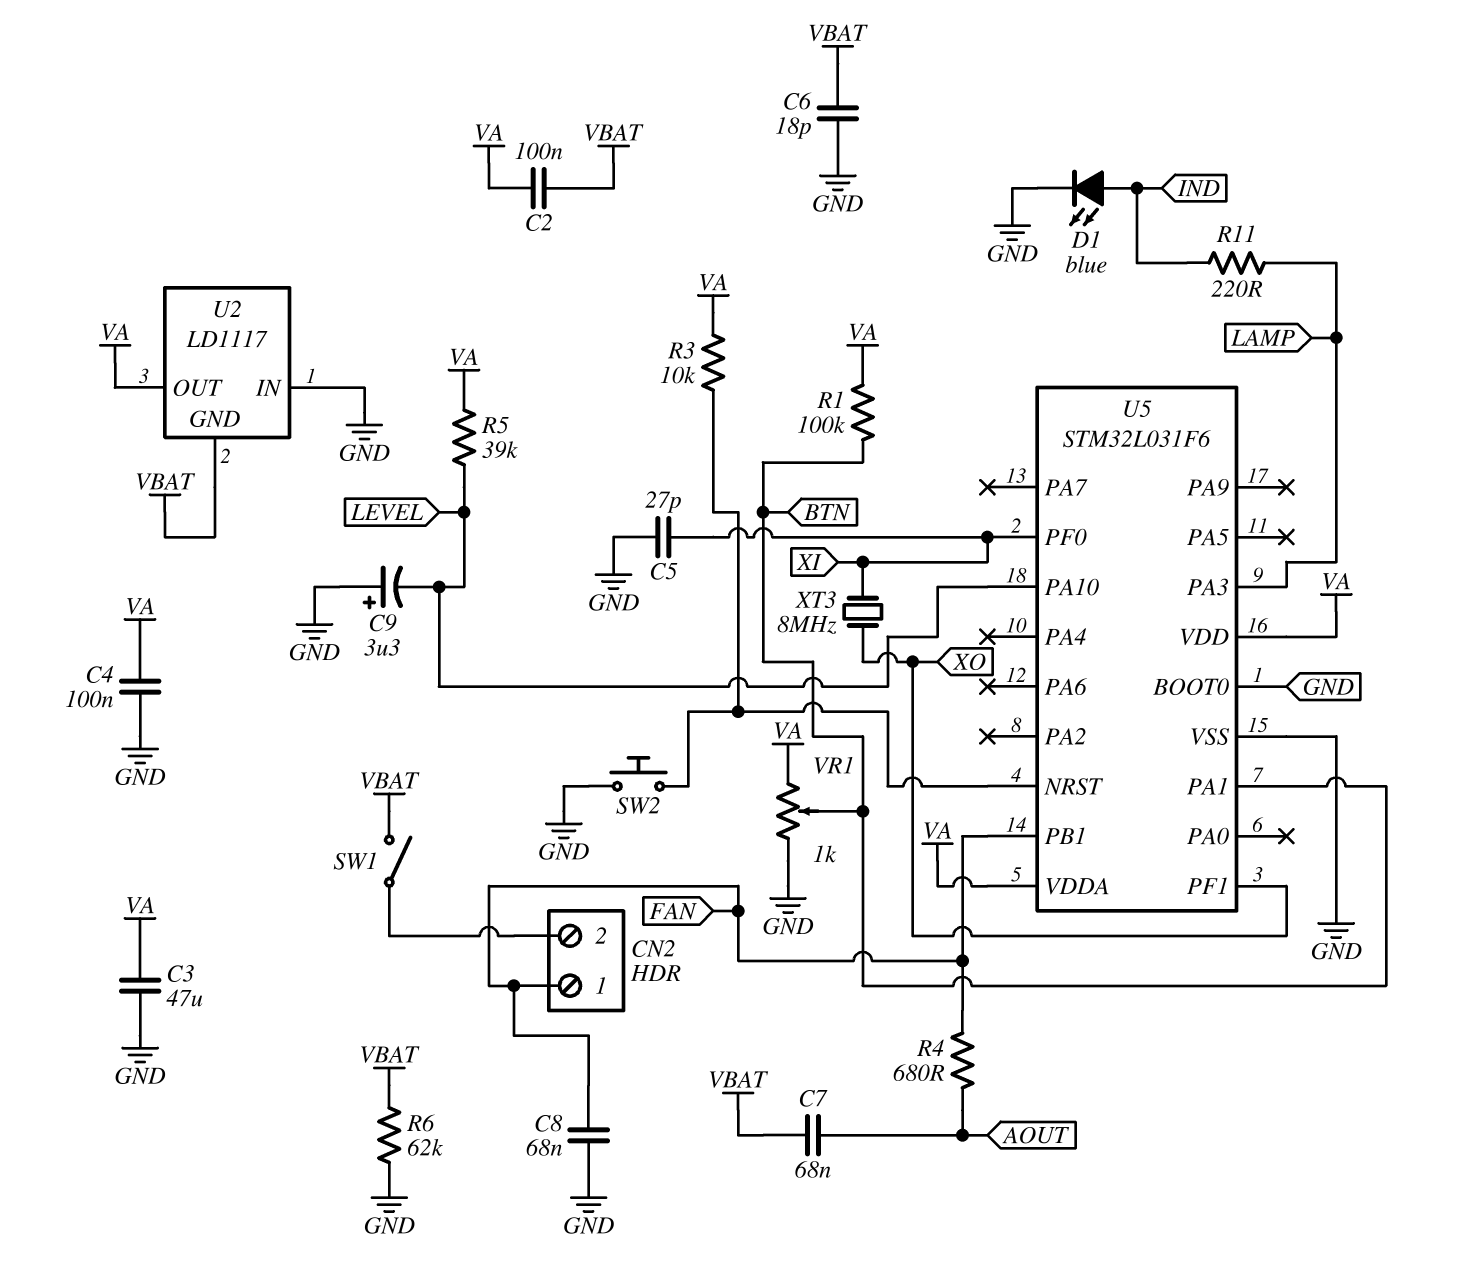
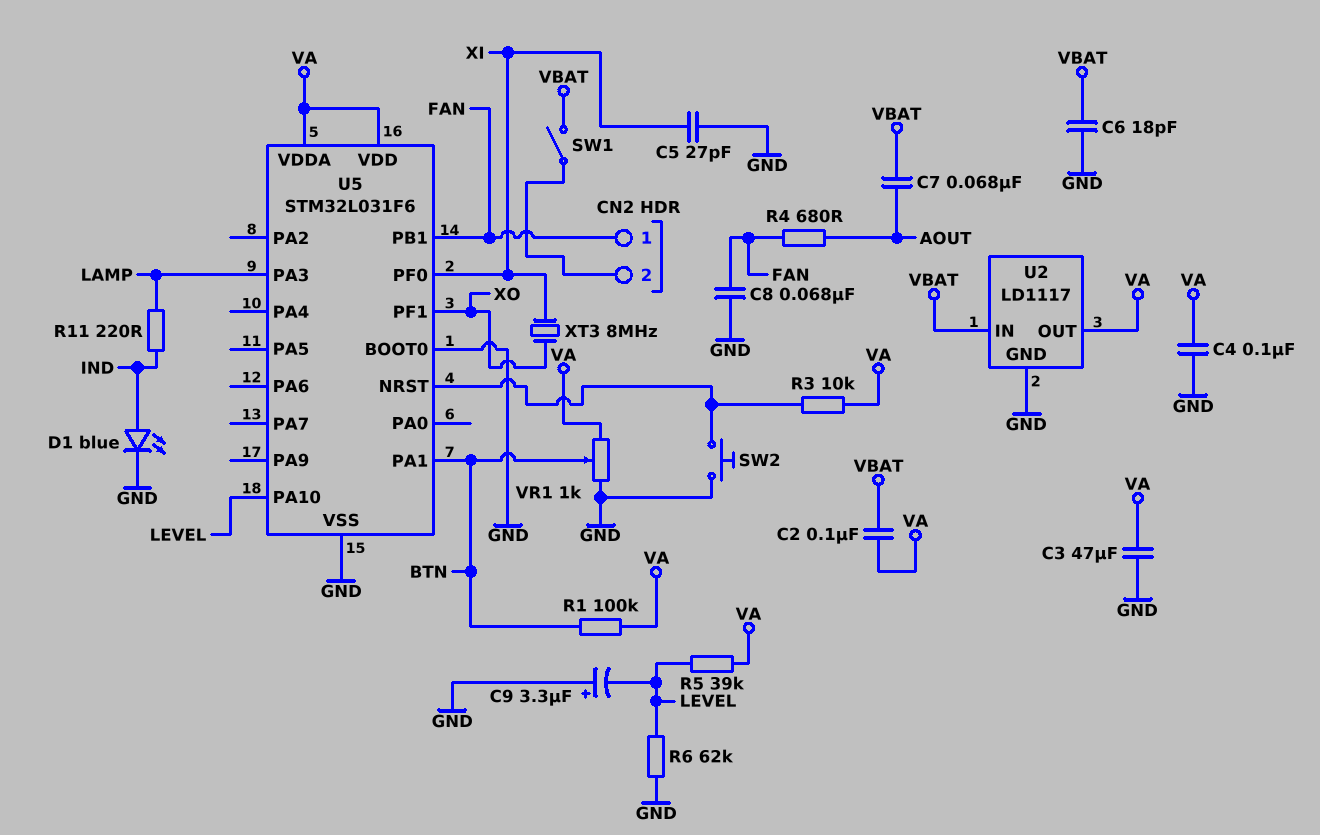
R6: 62k (GND, VBAT) -> 62k (GND, LEVEL)
U2 pin GND: VBAT -> GND
U2 pin IN: GND -> VBAT

